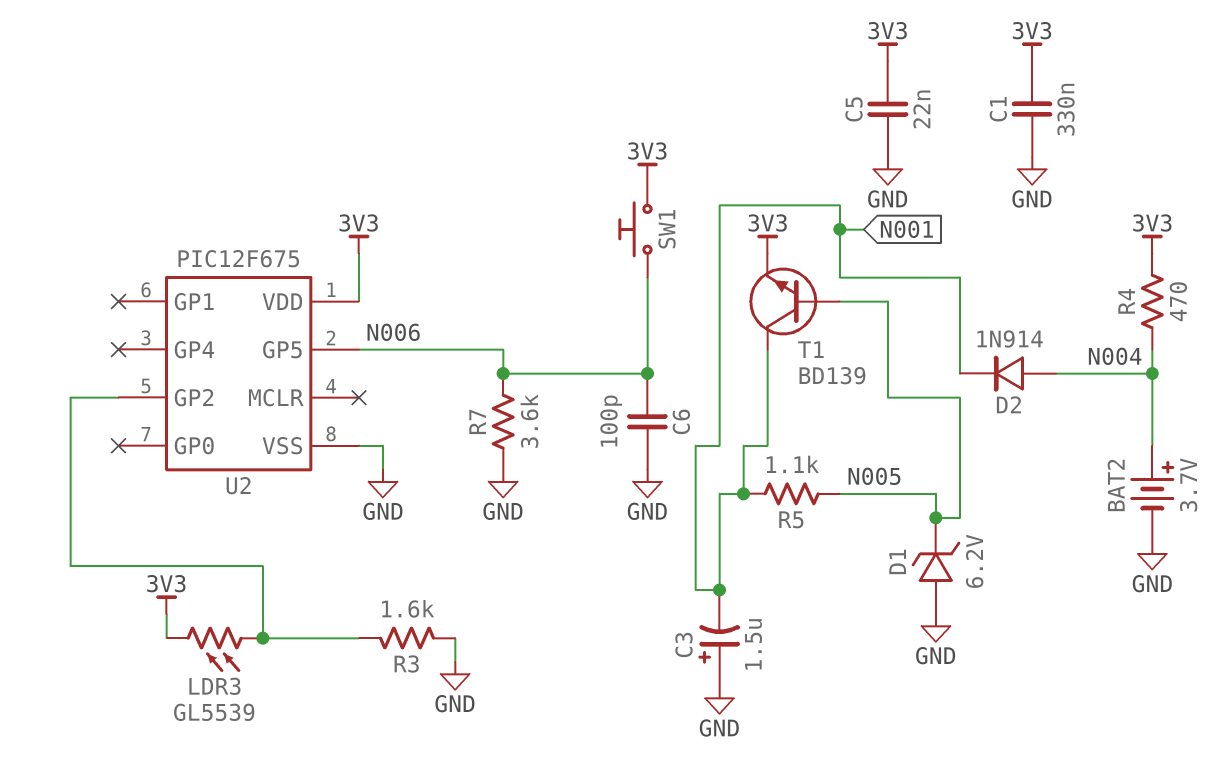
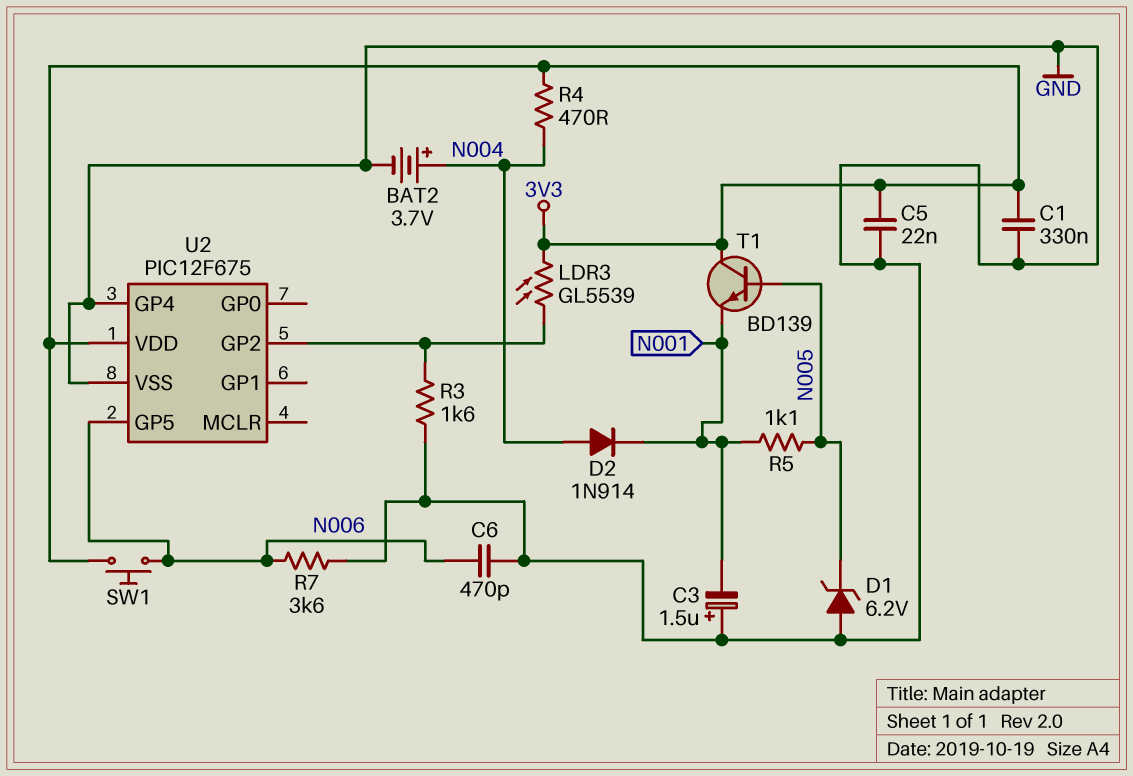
C6: 100pF (GND, N006) -> 470pF (GND, N006)
T1: NPN BD139 (B N005, C N001, E 3V3) -> NPN BD139 (B N005, C 3V3, E N001)
U2 pin GP4: none -> GND

